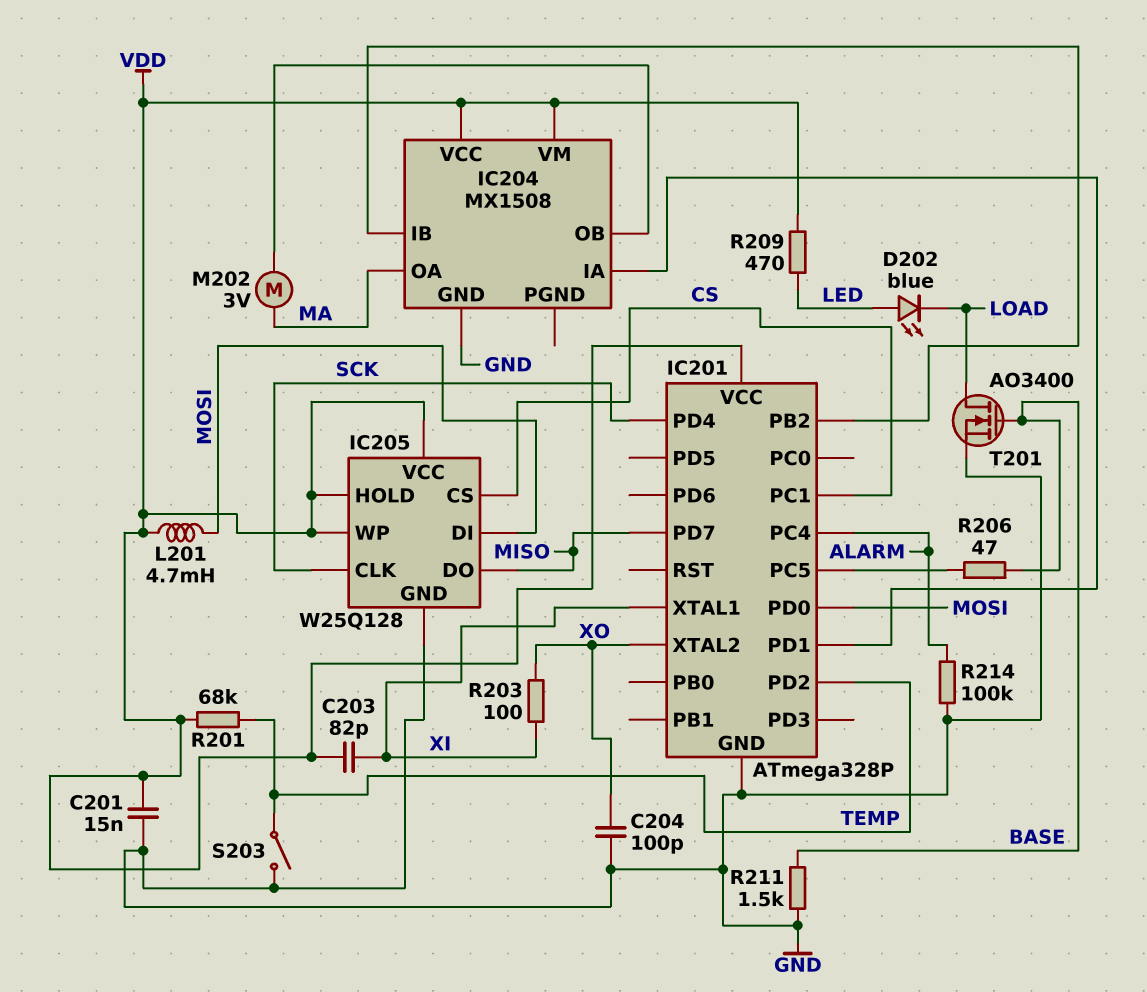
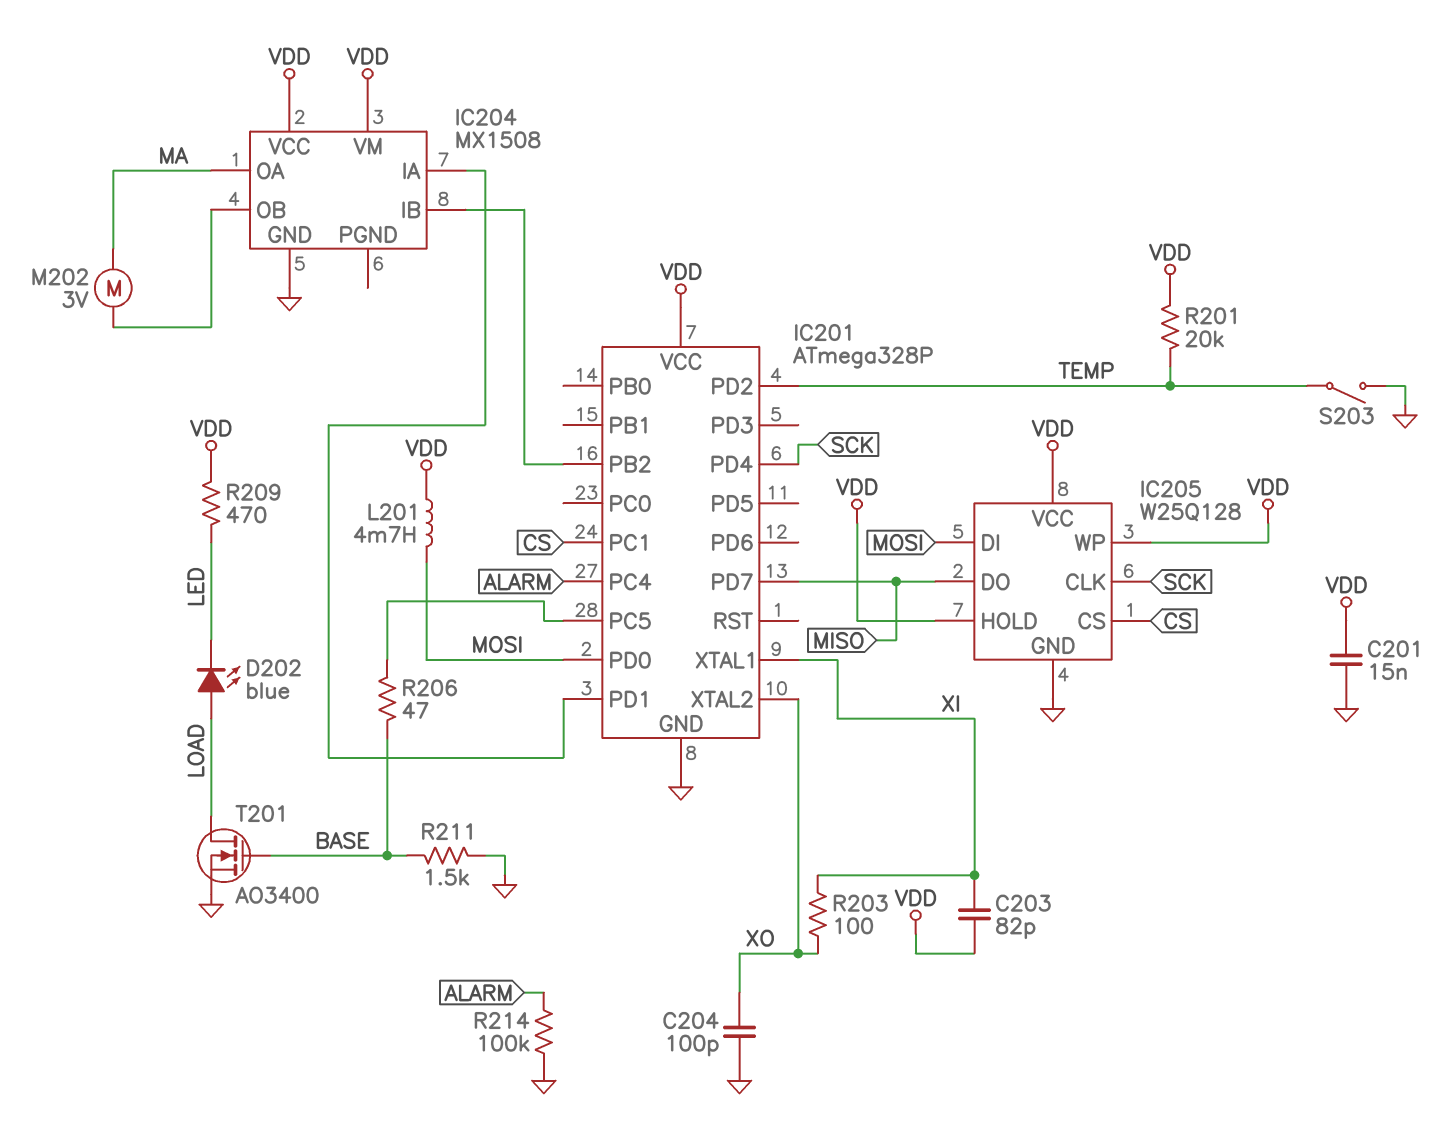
D202: LED blue (A LED, K LOAD) -> LED blue (A LOAD, K LED)
R201: 68k (TEMP, VDD) -> 20k (TEMP, VDD)

